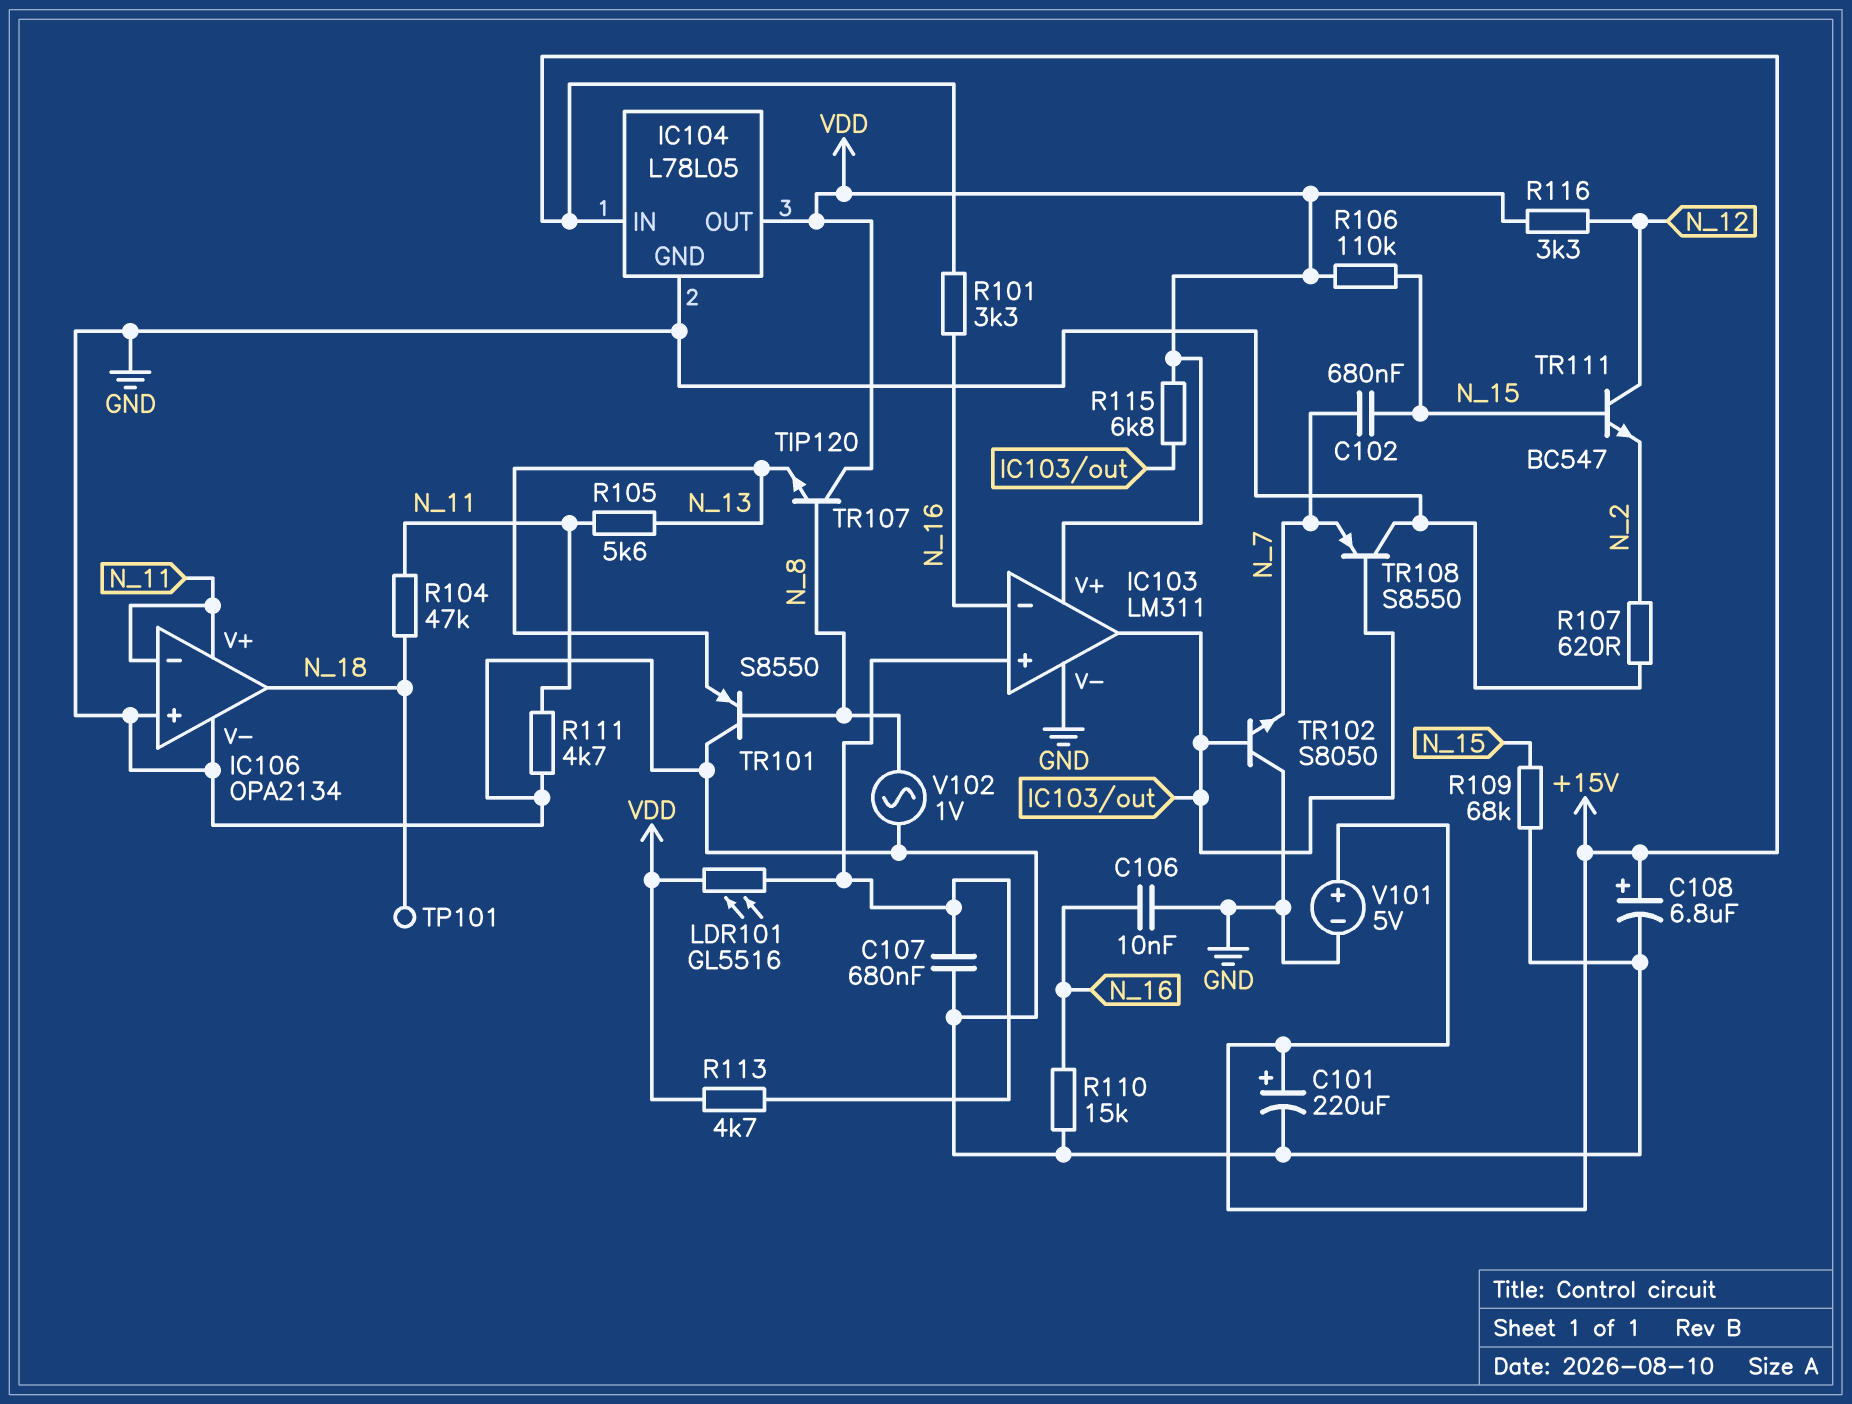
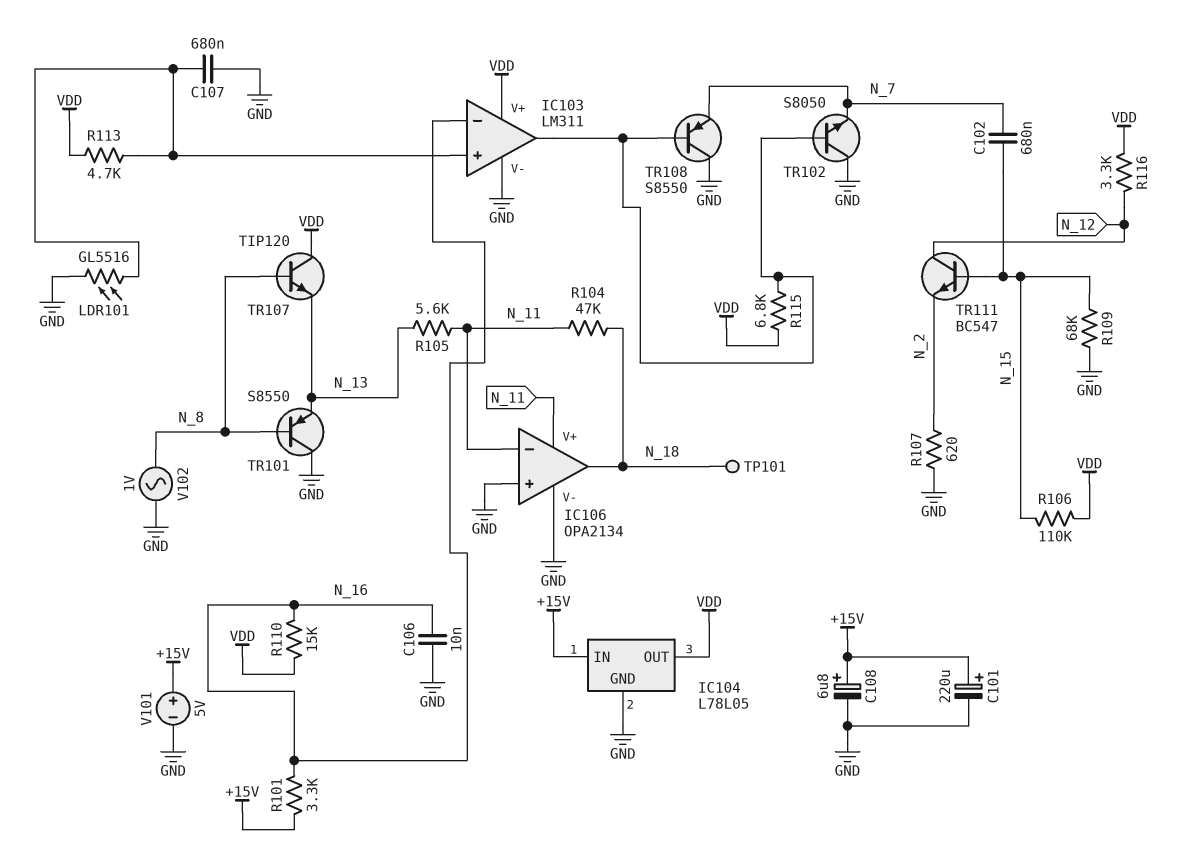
LDR101: GL5516 (IC103/in+, VDD) -> GL5516 (GND, IC103/in+)
R110: 15k (GND, N_16) -> 15k (N_16, VDD)
R111: 4.7k (GND, N_11) -> none

